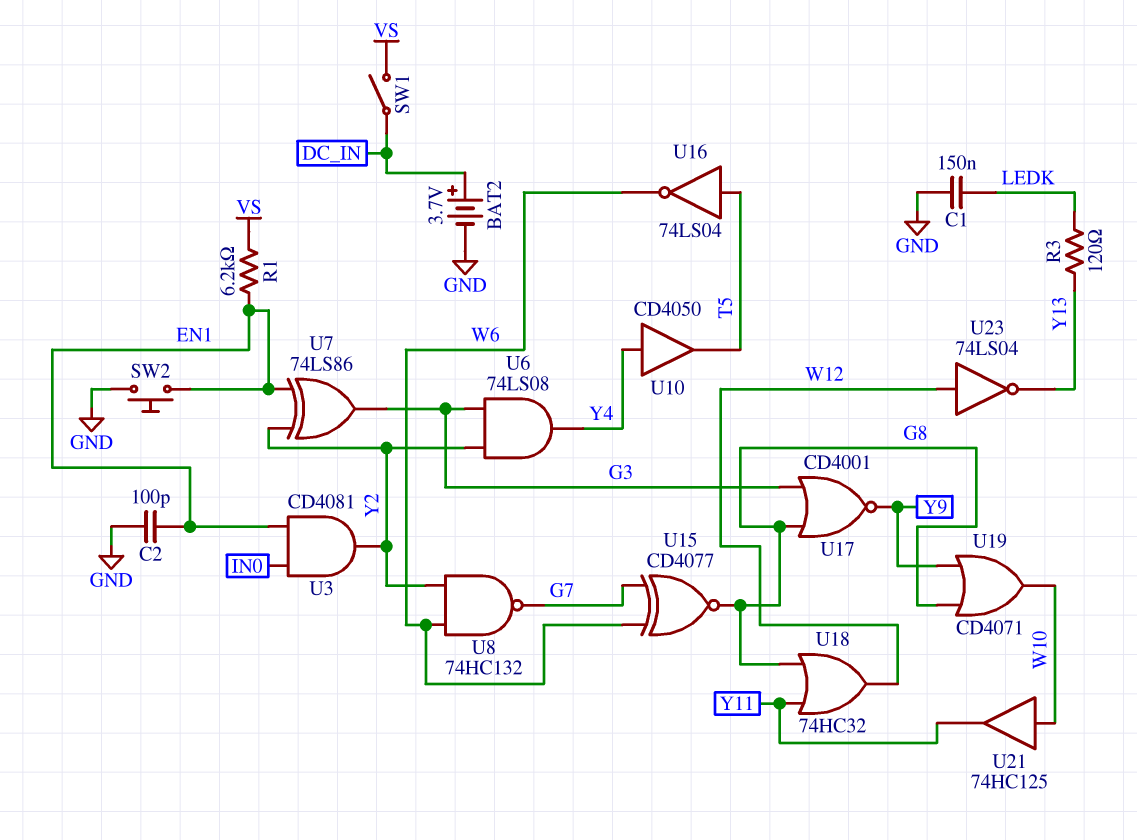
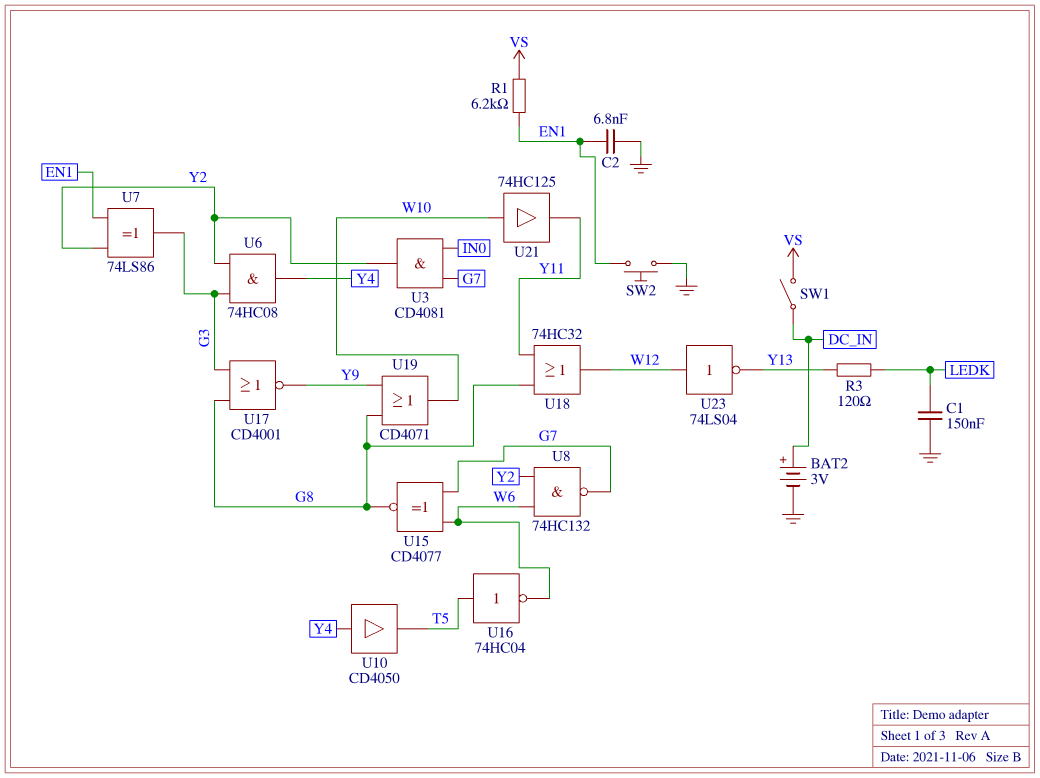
BAT2: 3.7V (plus DC_IN, minus GND) -> 3V (plus DC_IN, minus GND)
C2: 100pF (EN1, GND) -> 6.8nF (EN1, GND)
U3: AND CD4081 (in EN1, in IN0, out Y2) -> AND CD4081 (in G7, in IN0, out Y2)
U6: AND 74LS08 (in G3, in Y2, out Y4) -> AND 74HC08 (in G3, in Y2, out Y4)
U16: NOT 74LS04 (in T5, out W6) -> NOT 74HC04 (in T5, out W6)

